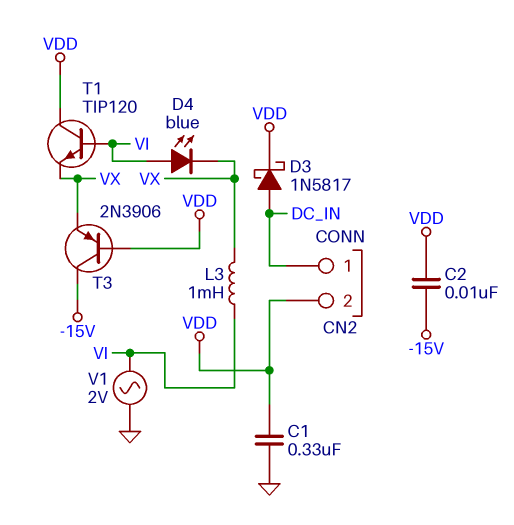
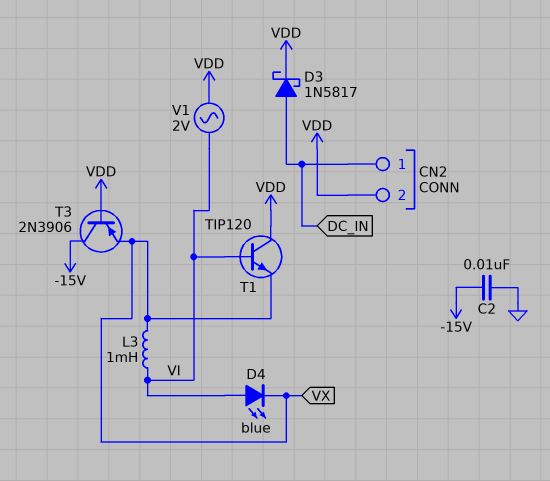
C1: 330nF (GND, VDD) -> none
C2: 10nF (-15V, VDD) -> 10nF (-15V, GND)
V1: AC 2V (GND, VI) -> AC 2V (VDD, VI)

